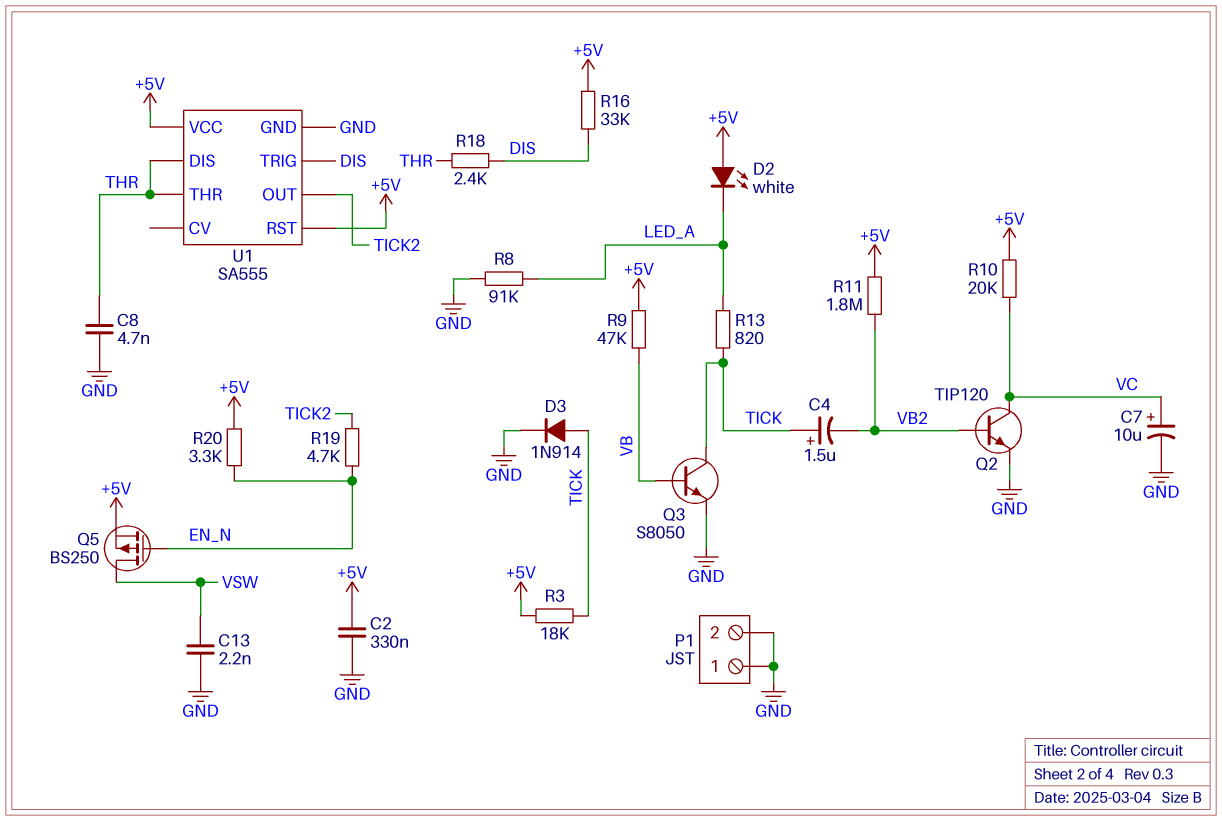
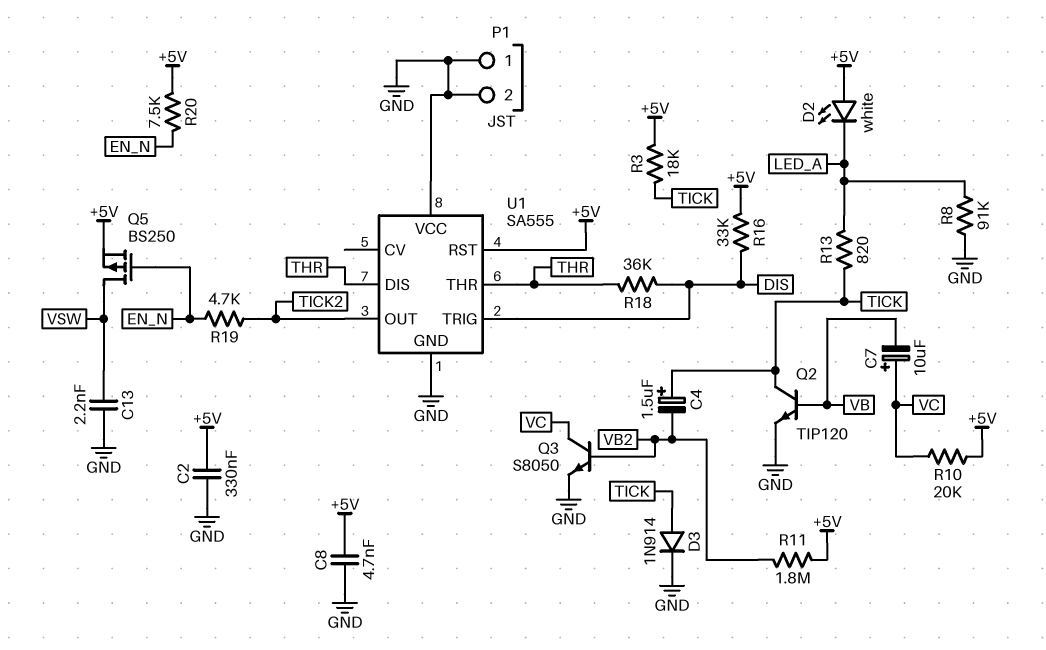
C7: 10uF (plus VC, minus GND) -> 10uF (plus VC, minus VB)
C8: 4.7nF (GND, THR) -> 4.7nF (+5V, GND)
Q2: NPN TIP120 (B VB2, C VC, E GND) -> NPN TIP120 (B VB, C TICK, E GND)
Q3: NPN S8050 (B VB, C TICK, E GND) -> NPN S8050 (B VB2, C VC, E GND)
R9: 47k (+5V, VB) -> none
R18: 2.4k (DIS, THR) -> 36k (DIS, THR)
R20: 3.3k (+5V, EN_N) -> 7.5k (+5V, EN_N)
U1 pin VCC: +5V -> GND

